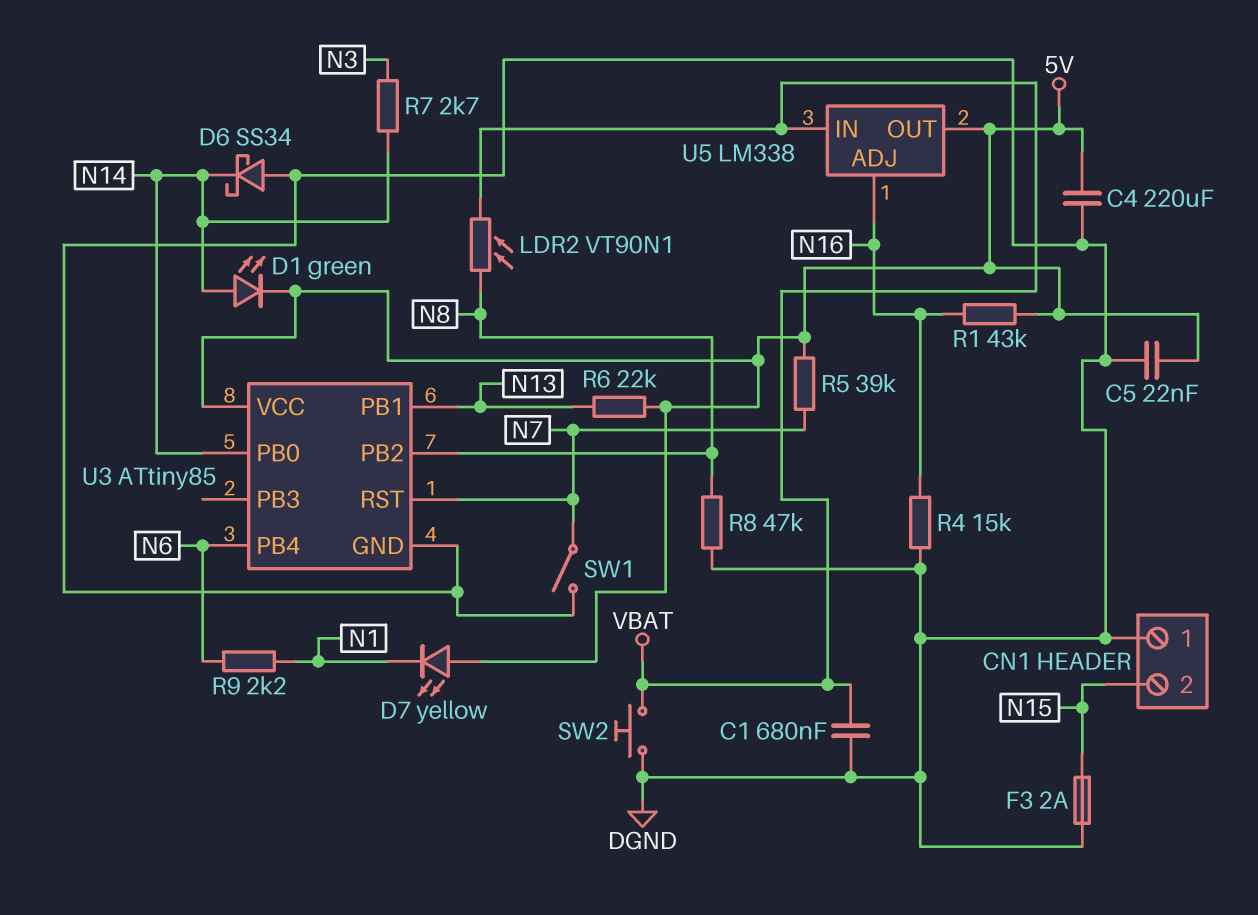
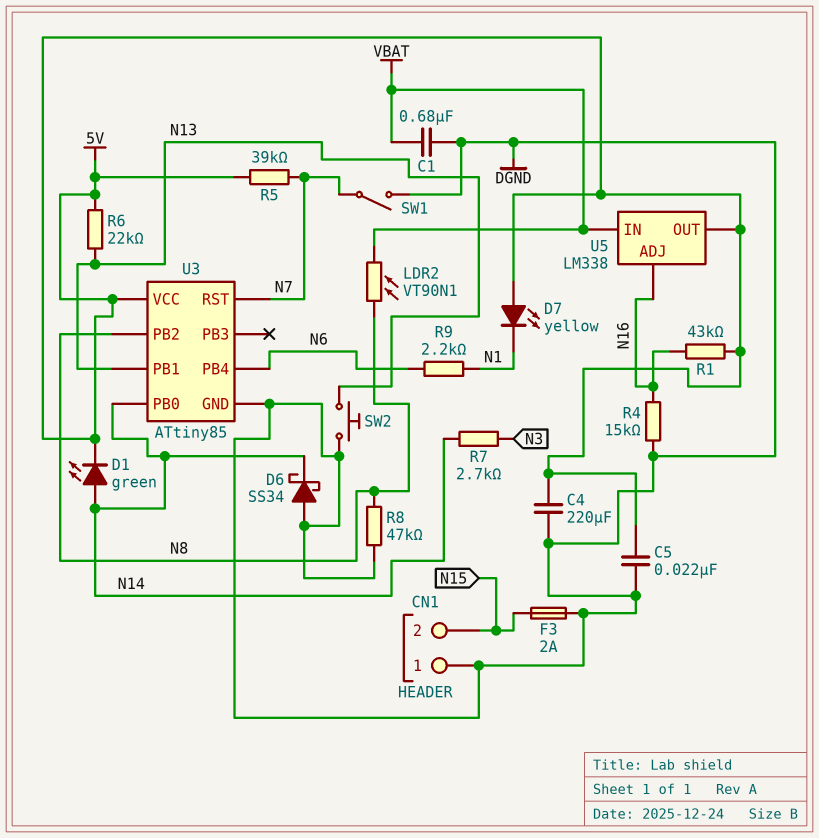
SW2: button (DGND, VBAT) -> button (DGND, N13)

